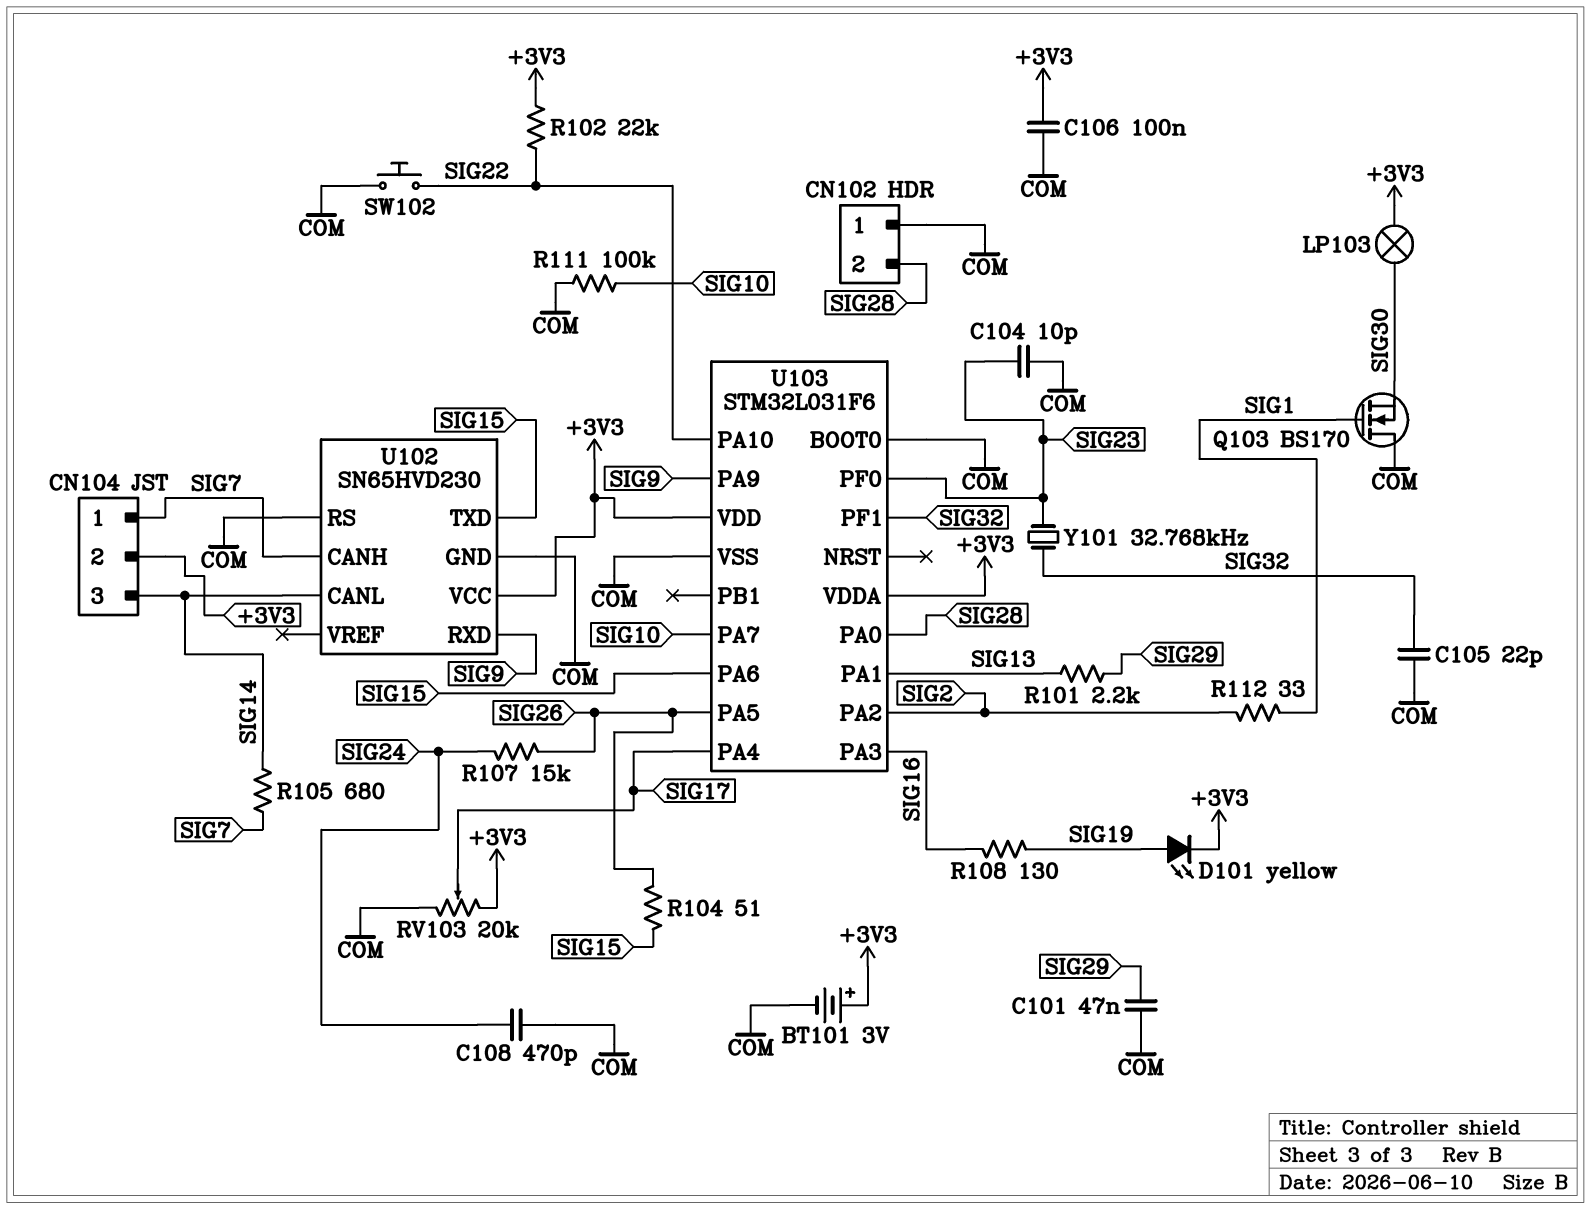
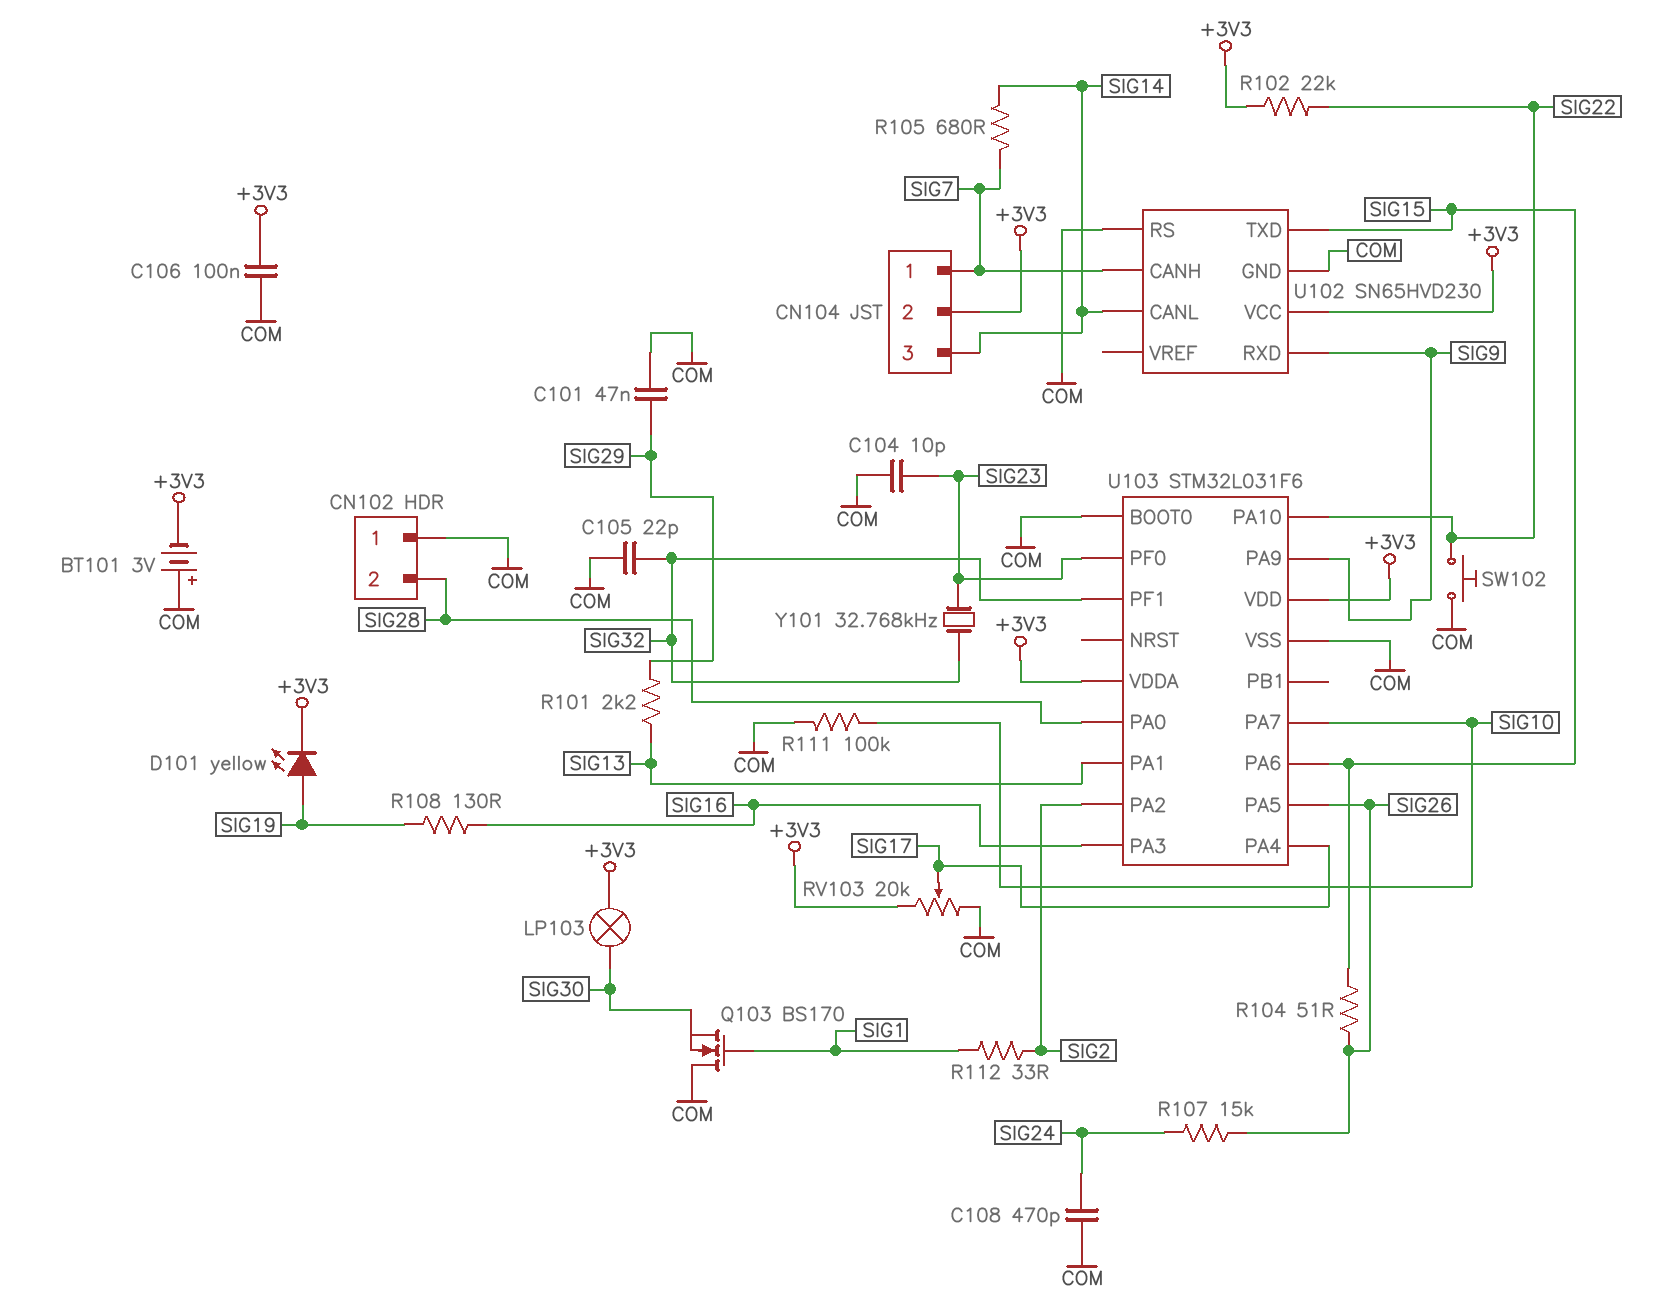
BT101: 3V (plus +3V3, minus COM) -> 3V (plus COM, minus +3V3)

